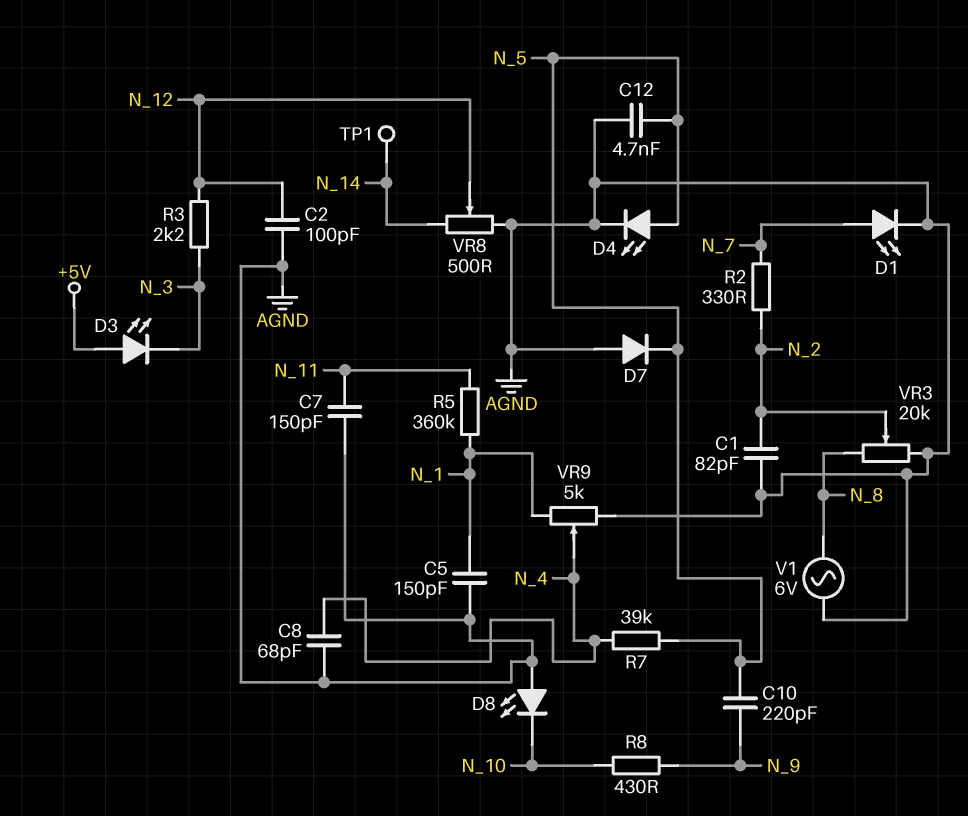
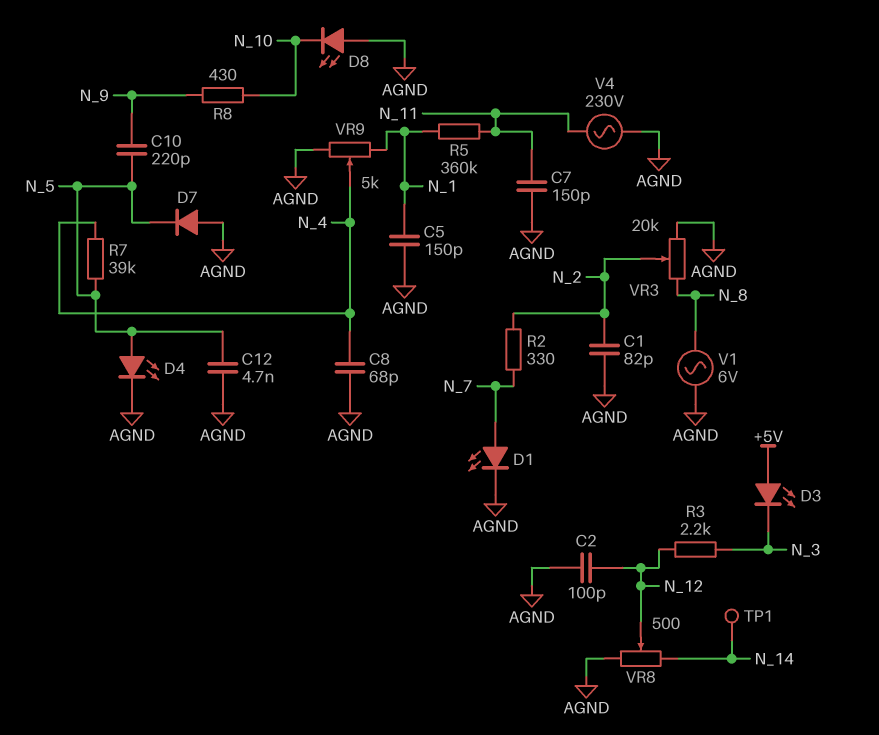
V4: none -> AC 230V (AGND, N_11)

